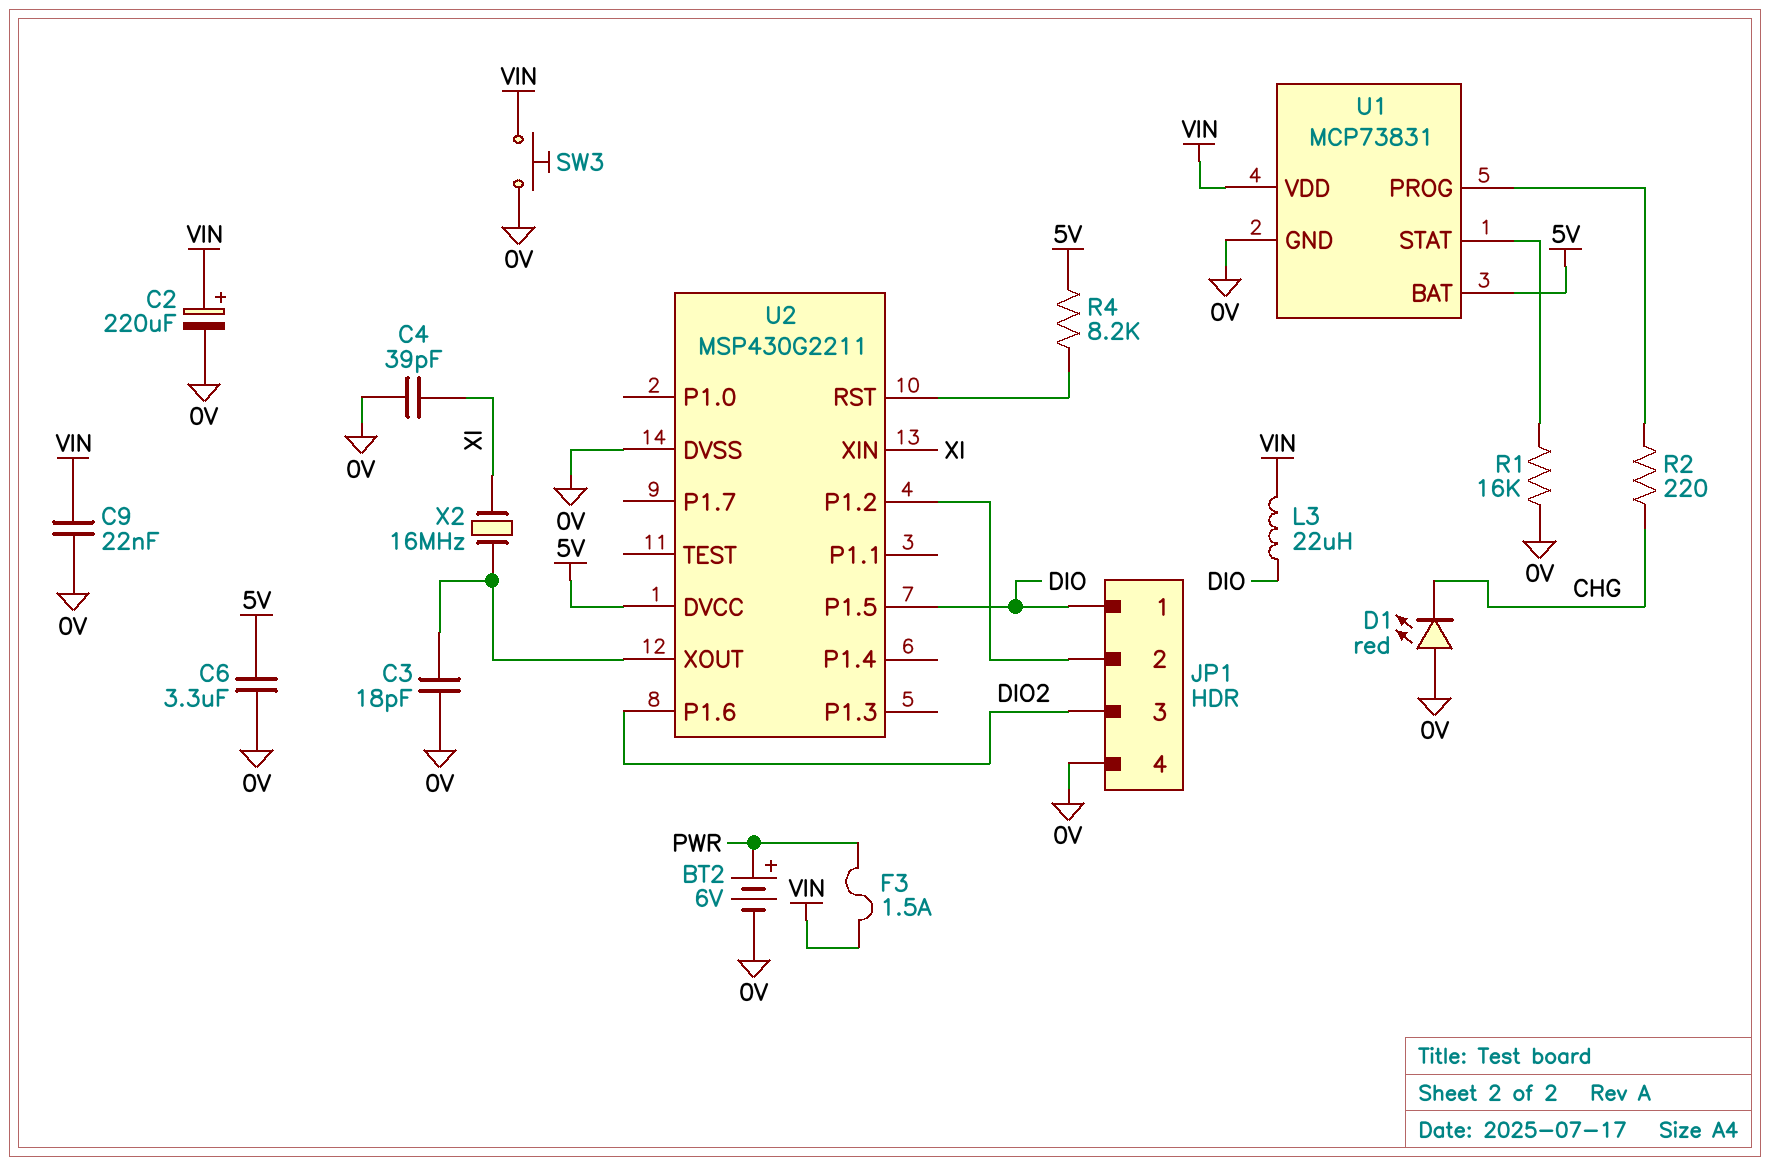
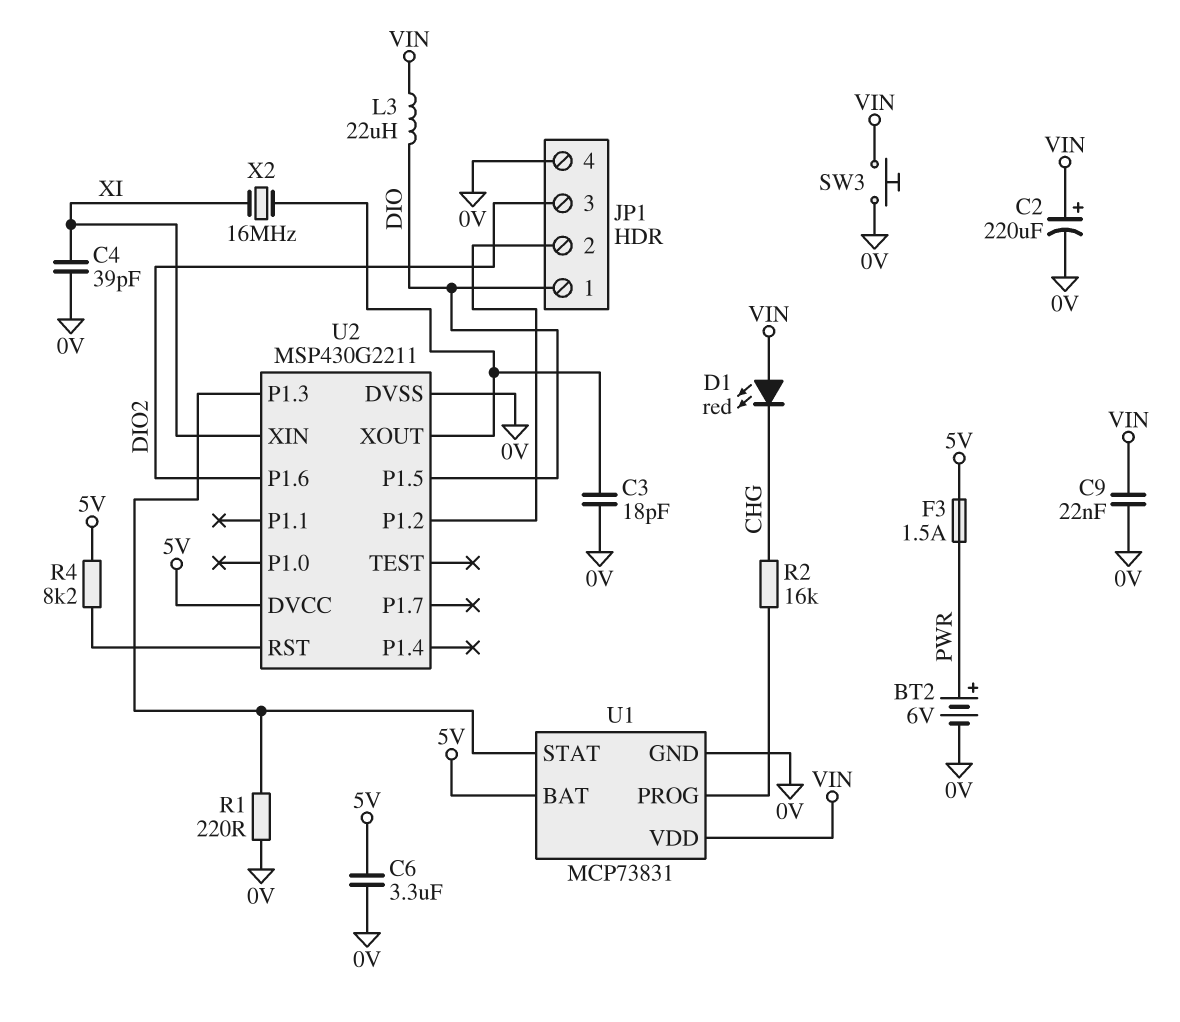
D1: LED red (A 0V, K CHG) -> LED red (A VIN, K CHG)
F3: 1.5A (PWR, VIN) -> 1.5A (5V, PWR)
R1: 16k (0V, U1/STAT) -> 220 (0V, U1/STAT)
R2: 220 (CHG, U1/PROG) -> 16k (CHG, U1/PROG)
U2 pin P1.3: none -> U1/STAT

